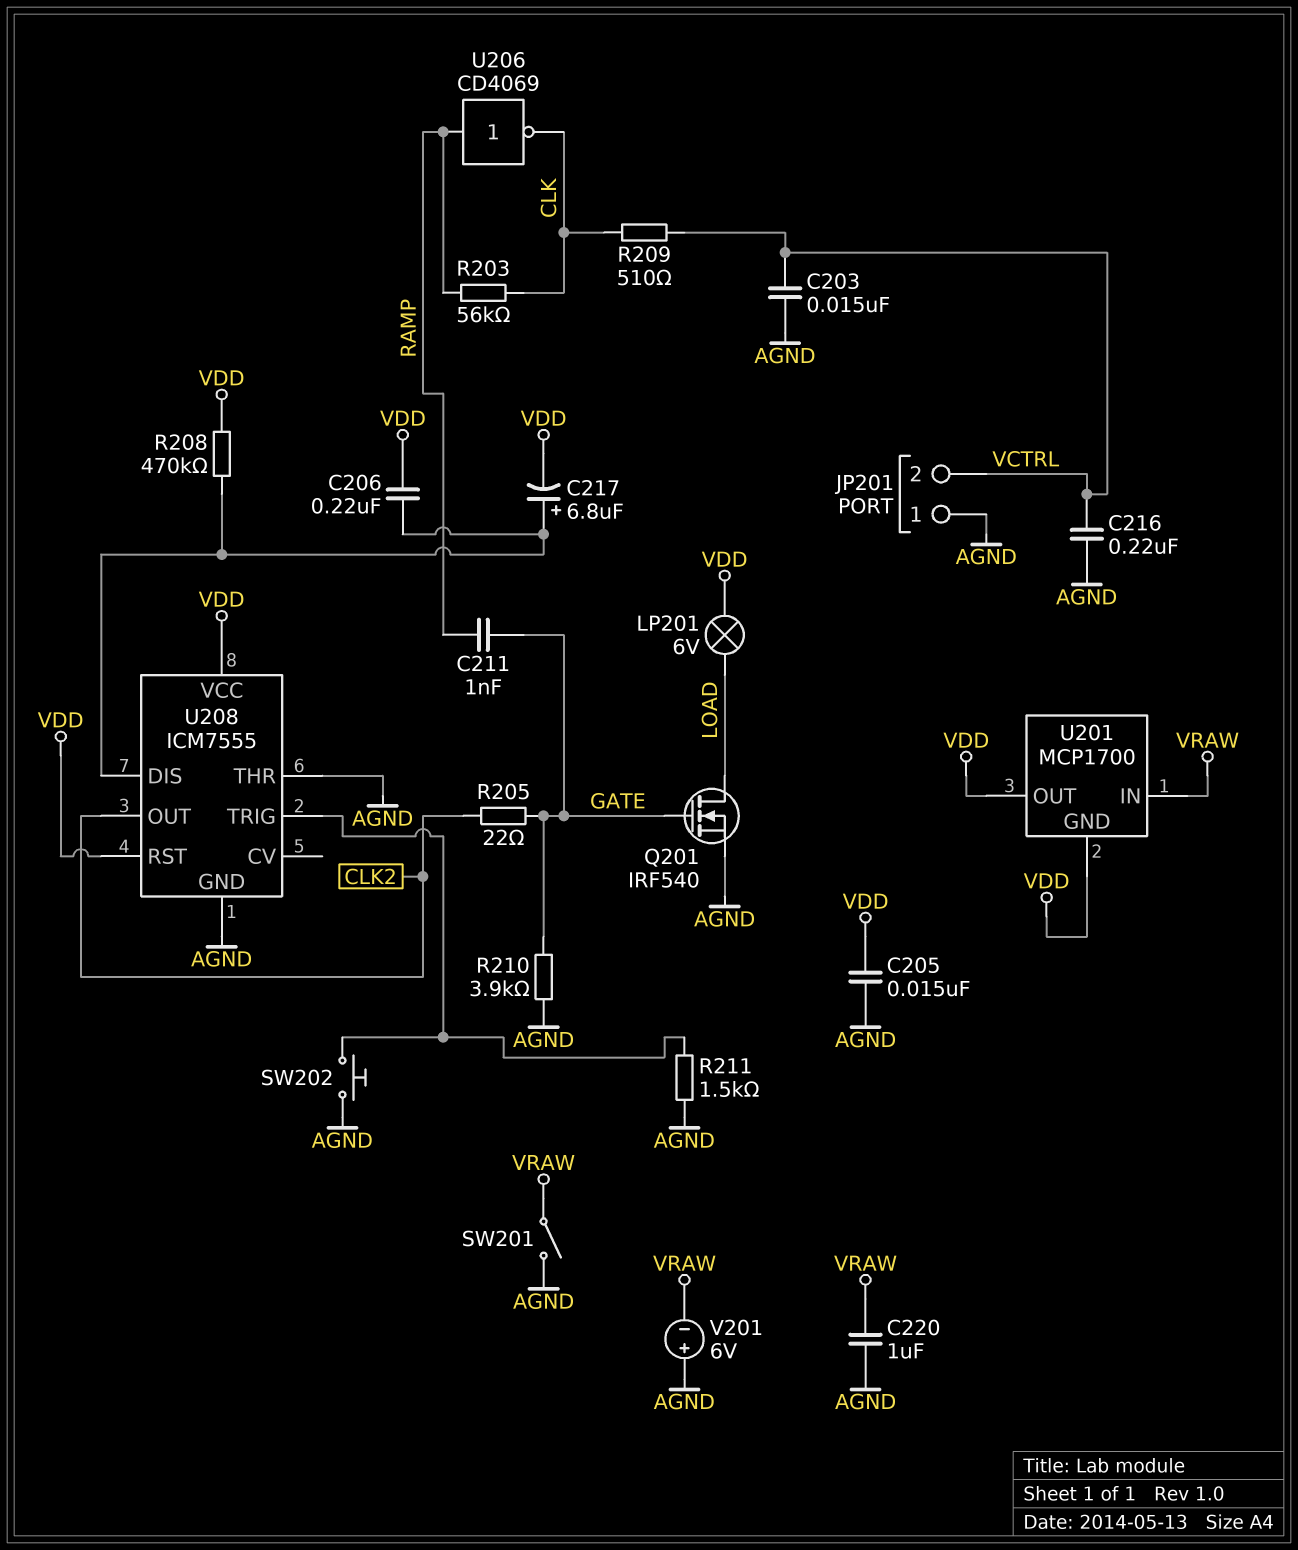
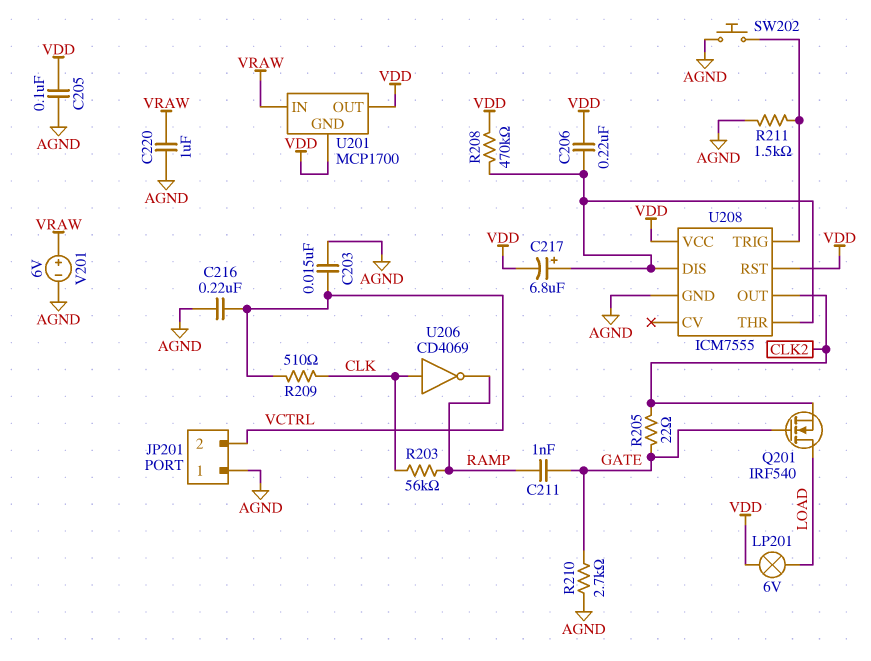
C205: 15nF (AGND, VDD) -> 100nF (AGND, VDD)
Q201: NMOS IRF540 (G GATE, D LOAD, S AGND) -> NMOS IRF540 (G GATE, D LOAD, S CLK2)
R210: 3.9k (AGND, GATE) -> 2.7k (AGND, GATE)
SW201: switch (AGND, VRAW) -> none
U206: NOT CD4069 (in RAMP, out CLK) -> NOT CD4069 (in CLK, out RAMP)
U208 pin THR: AGND -> U208/DIS
V201: 6V (plus AGND, minus VRAW) -> 6V (plus VRAW, minus AGND)

